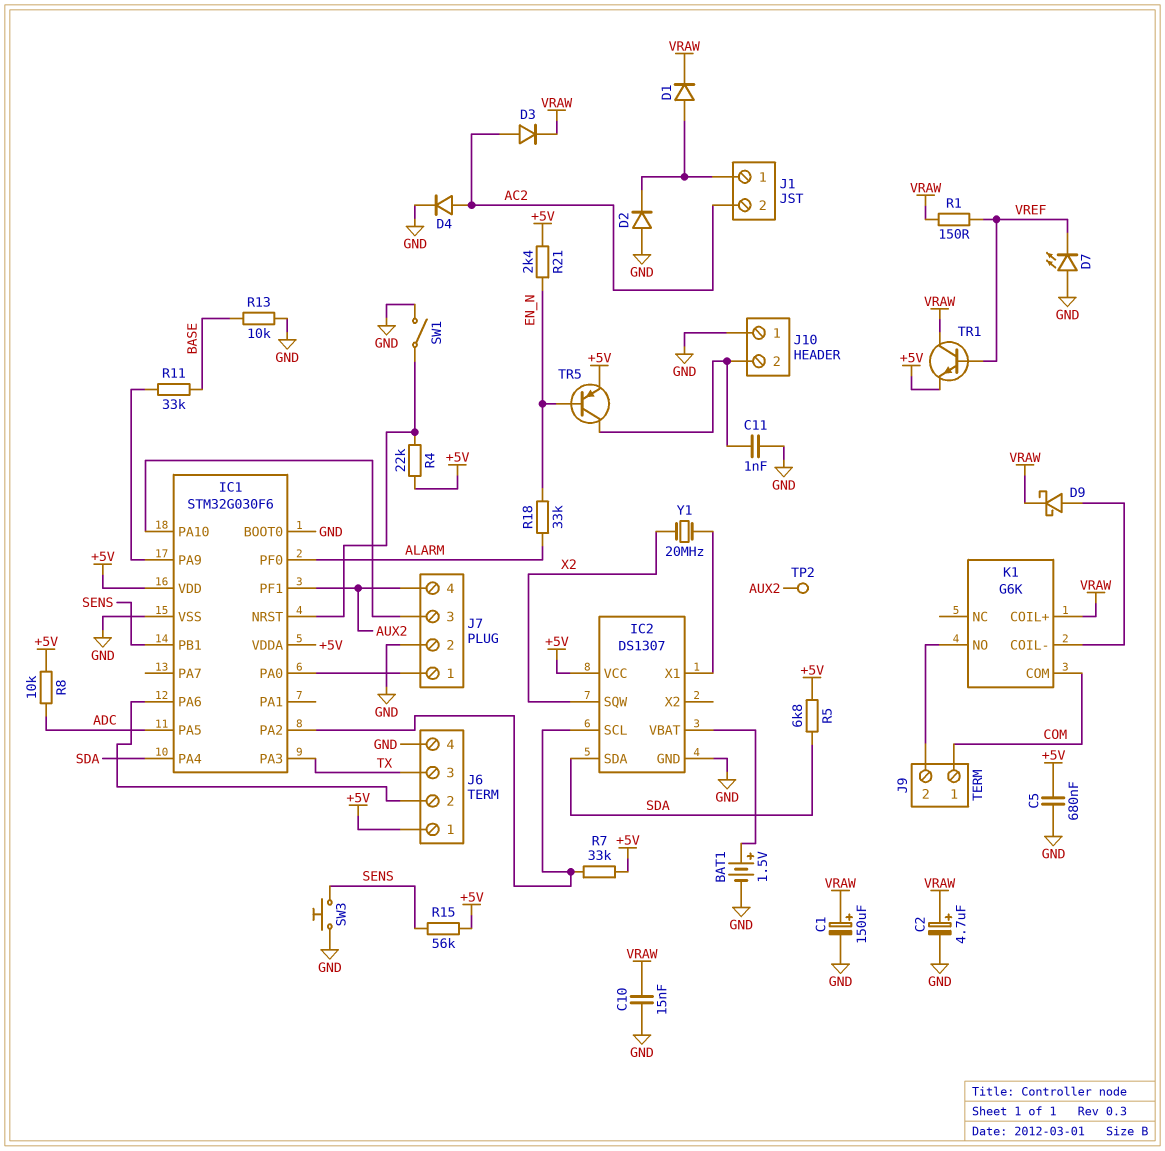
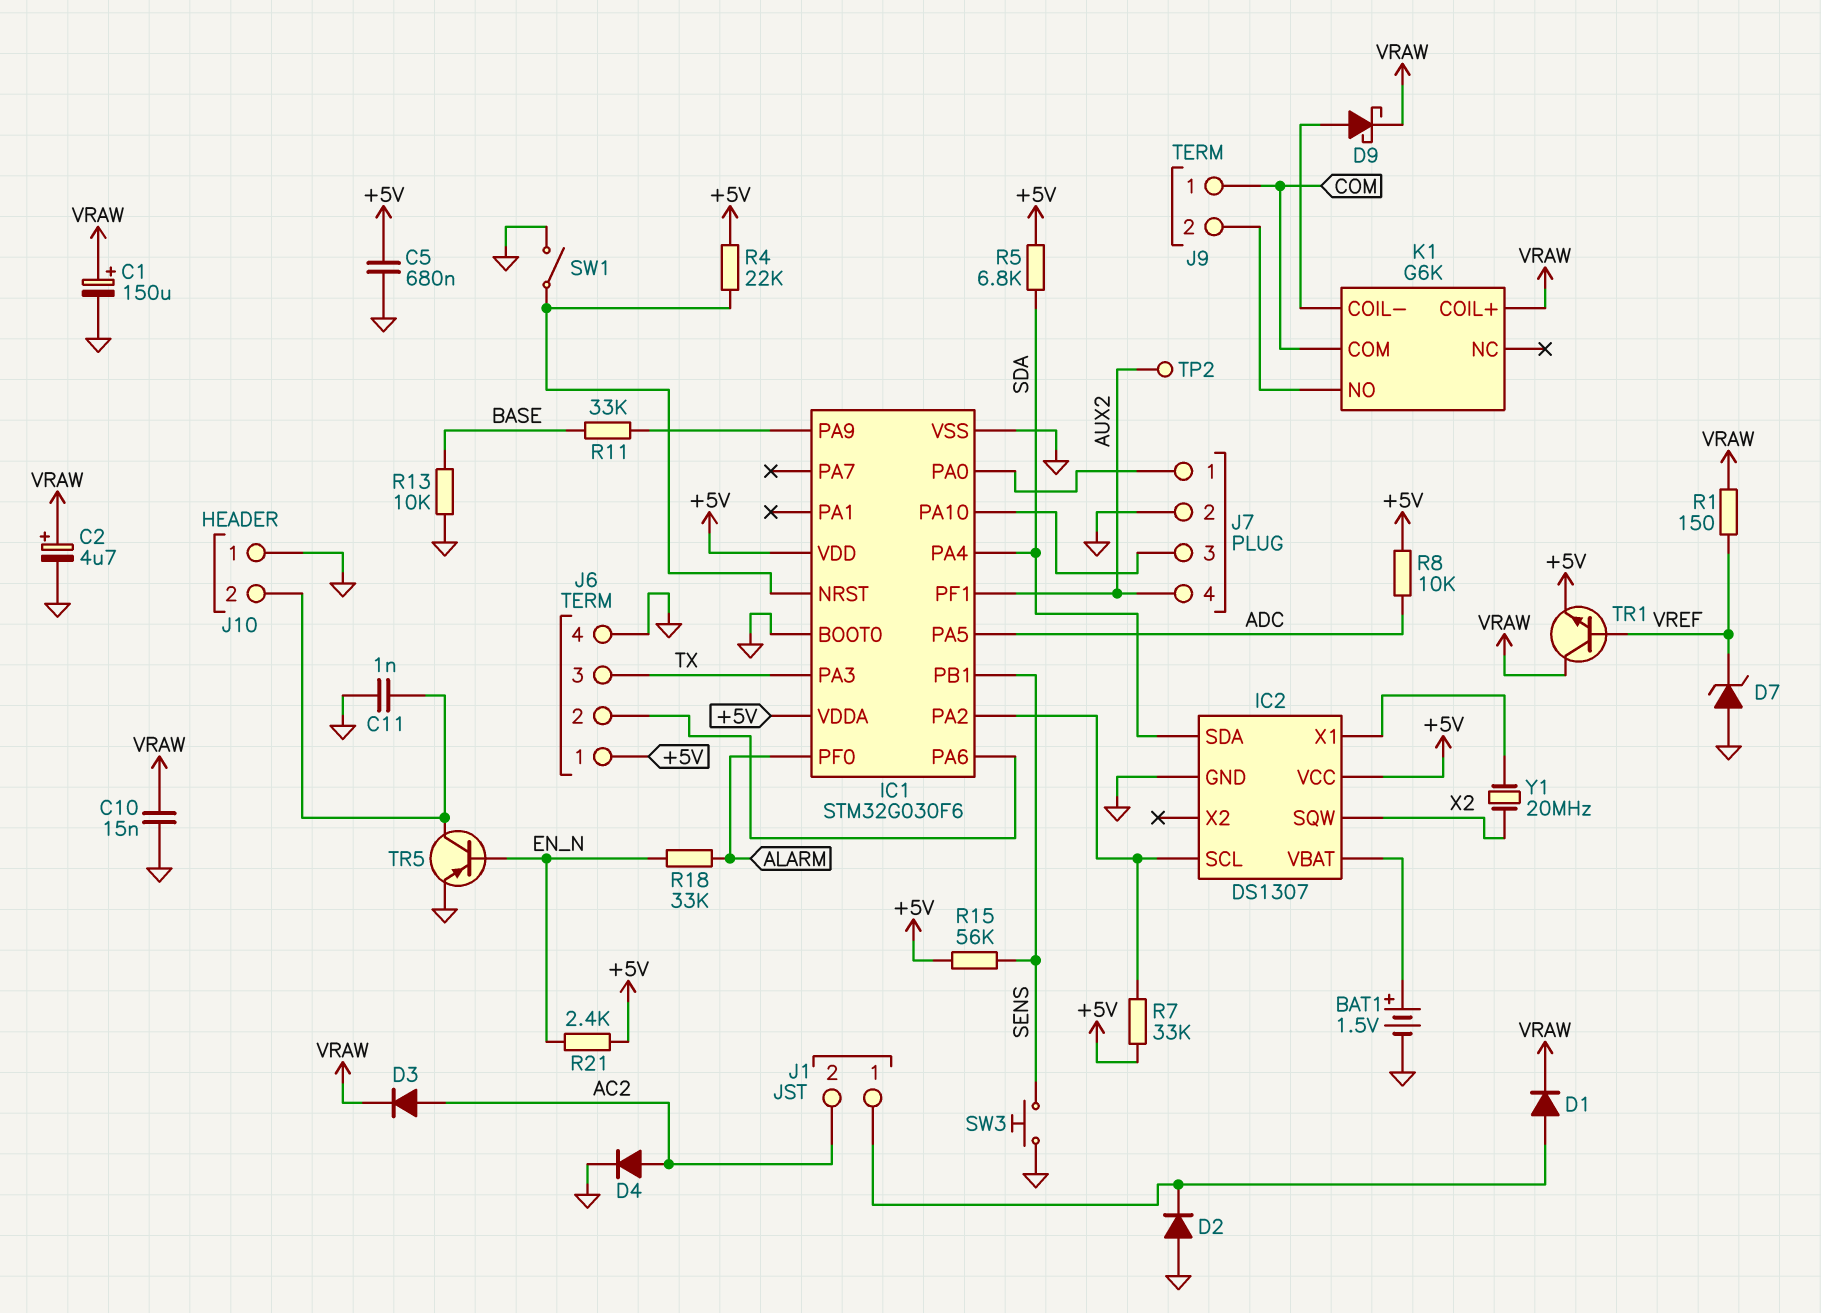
D7: LED (A GND, K VREF) -> zener (A GND, K VREF)
TR5: PNP (B EN_N, C J10/2, E +5V) -> PNP (B EN_N, C J10/2, E GND)

